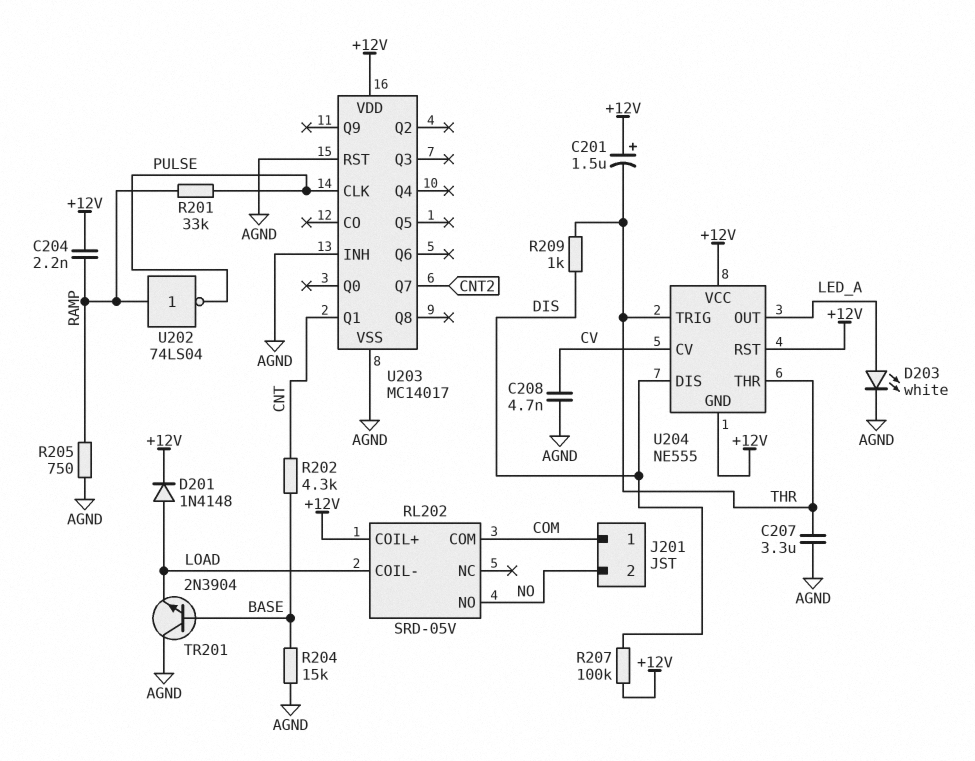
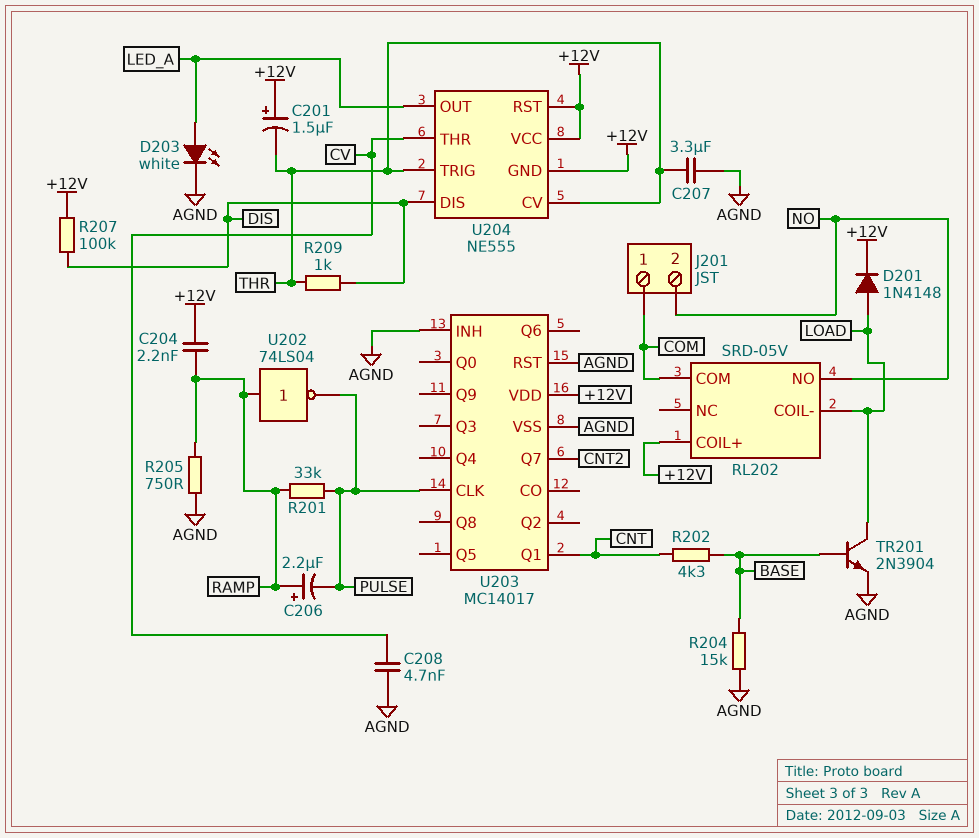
C206: none -> 2.2uF (plus RAMP, minus PULSE)
TR201: NPN 2N3904 (B BASE, C AGND, E LOAD) -> NPN 2N3904 (B BASE, C LOAD, E AGND)
U204 pin CV: CV -> THR
U204 pin THR: THR -> CV

